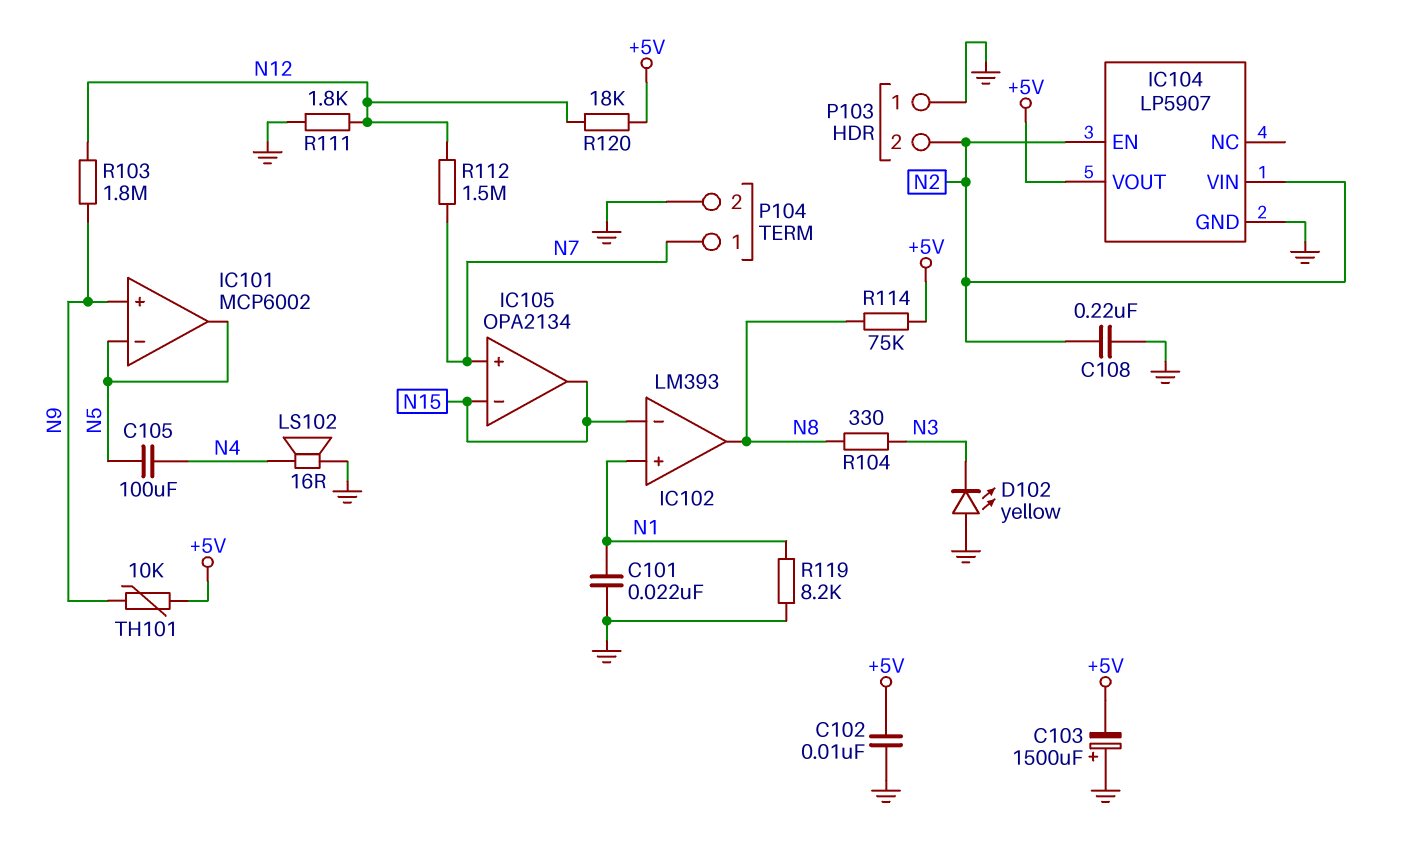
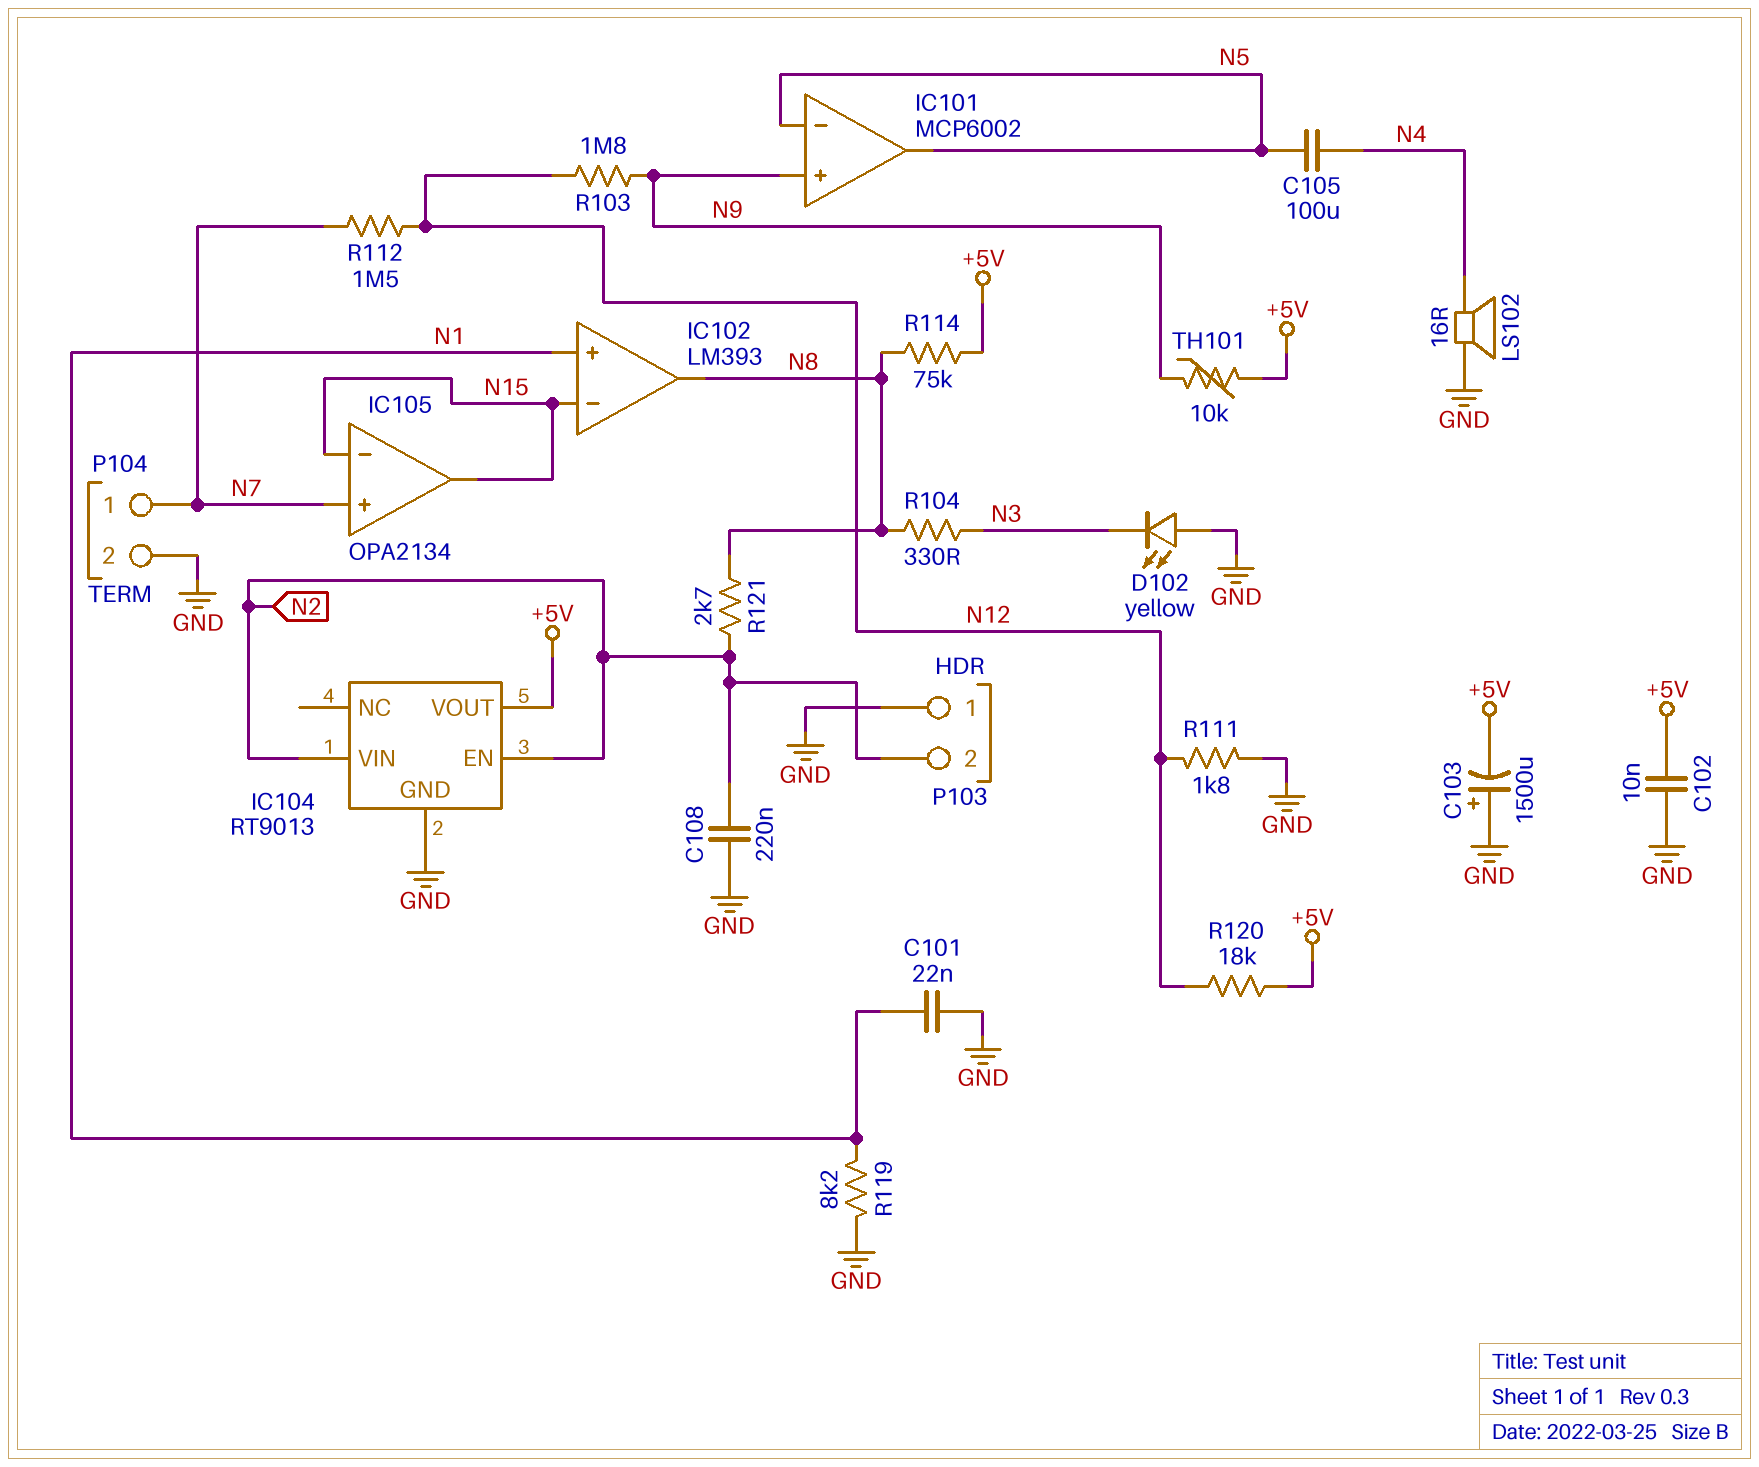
IC104: LP5907 -> RT9013
R121: none -> 2.7k (N2, N8)

